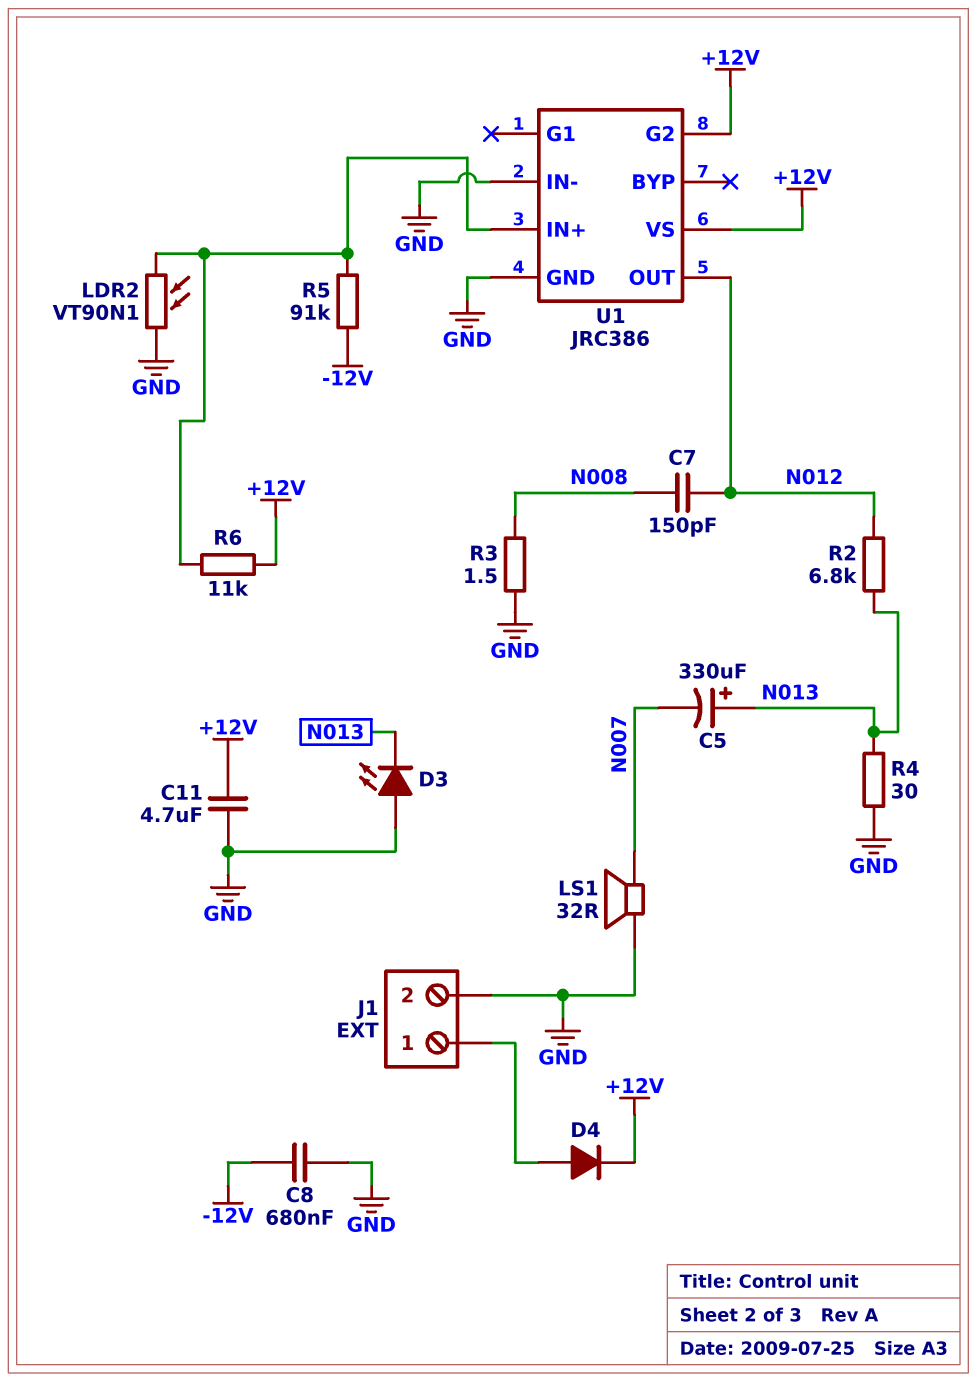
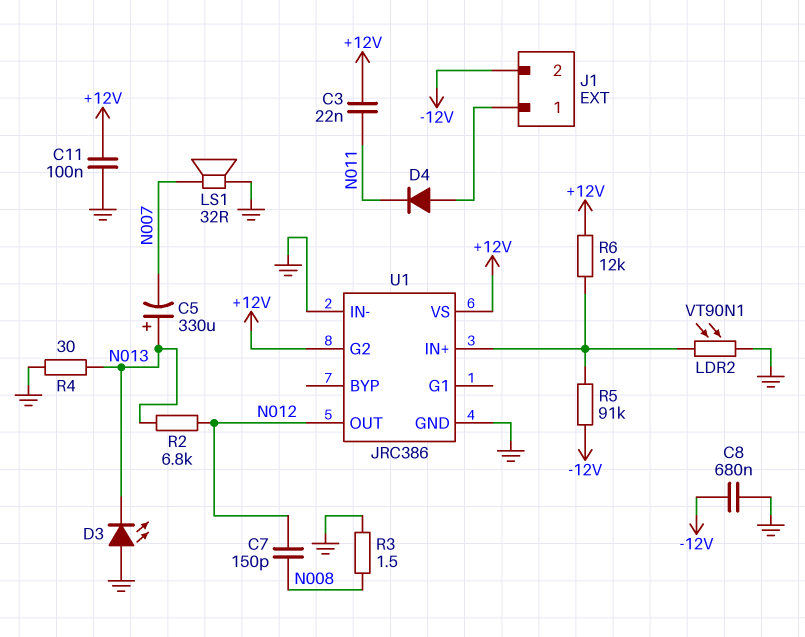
C3: none -> 22nF (+12V, N011)
C11: 4.7uF (+12V, GND) -> 100nF (+12V, GND)
D4: diode (A J1/1, K +12V) -> diode (A J1/1, K N011)
J1 pin 2: GND -> -12V
R6: 11k (+12V, U1/IN+) -> 12k (+12V, U1/IN+)

